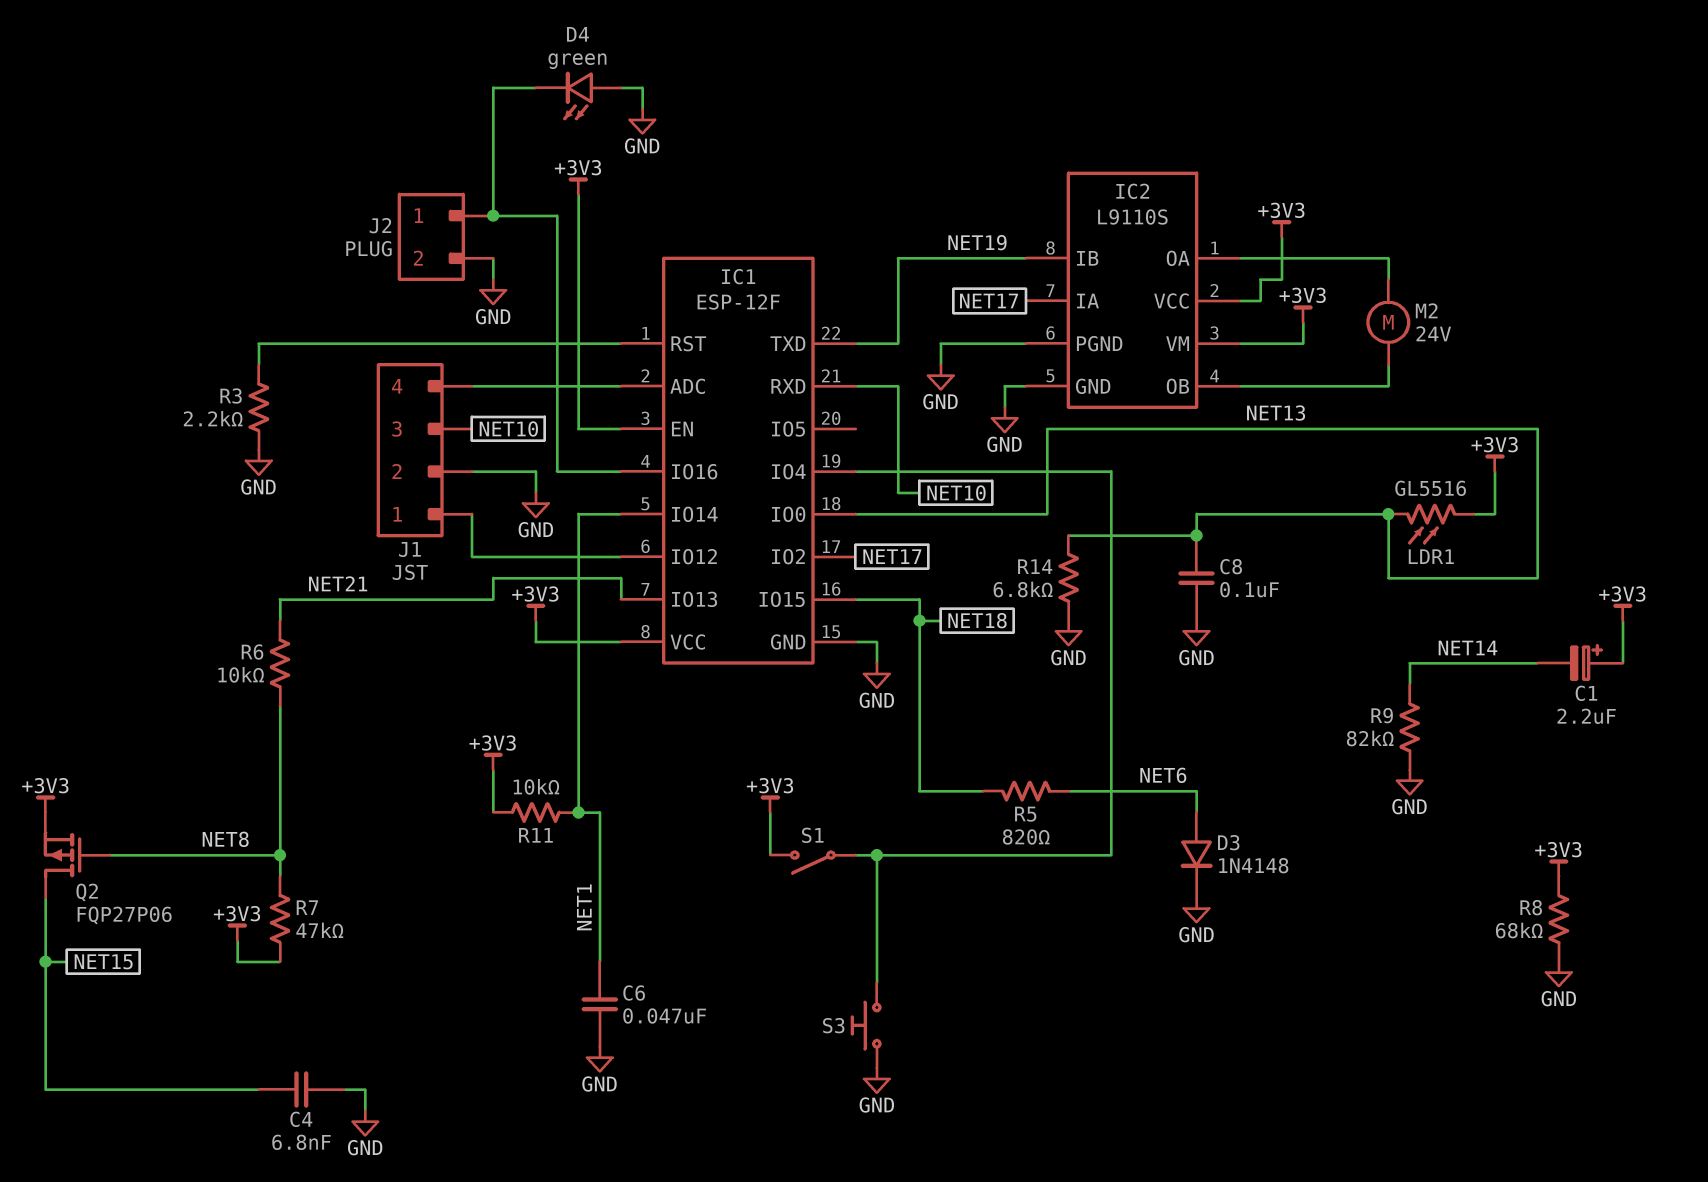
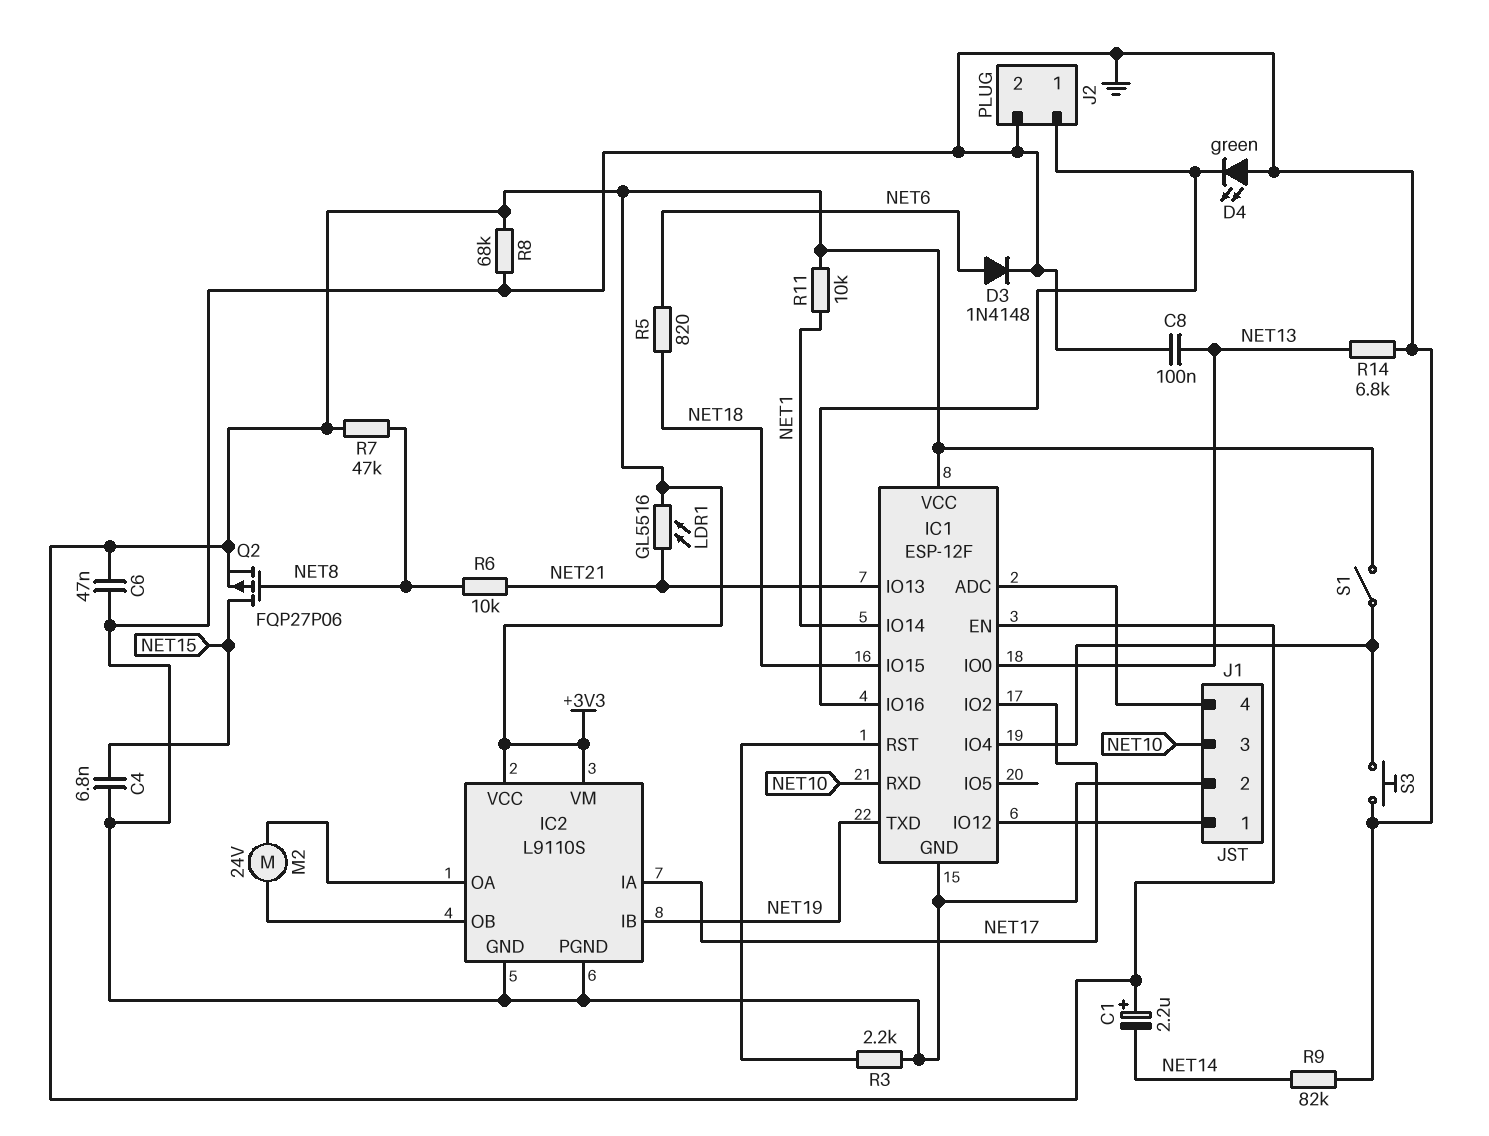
C6: 47nF (GND, NET1) -> 47nF (+3V3, GND)
LDR1: GL5516 (+3V3, NET13) -> GL5516 (+3V3, NET21)

